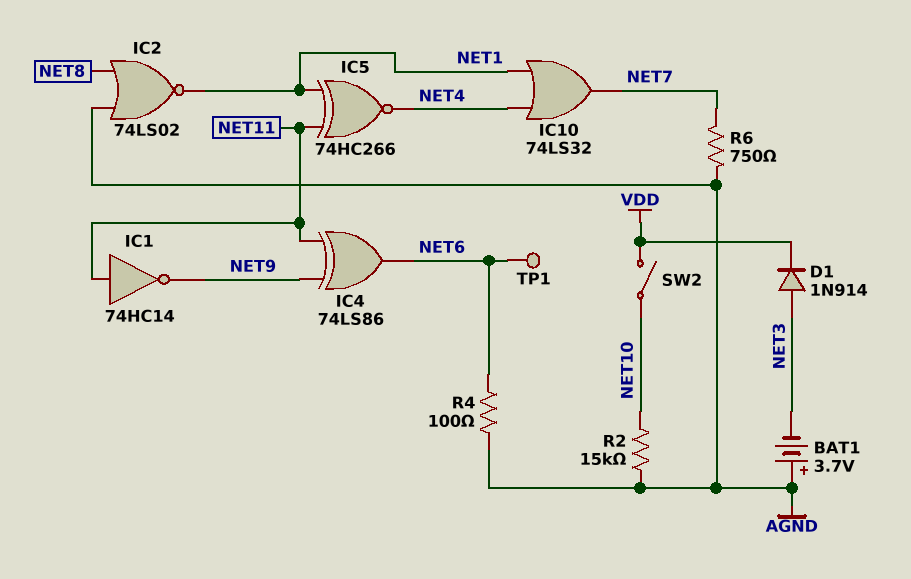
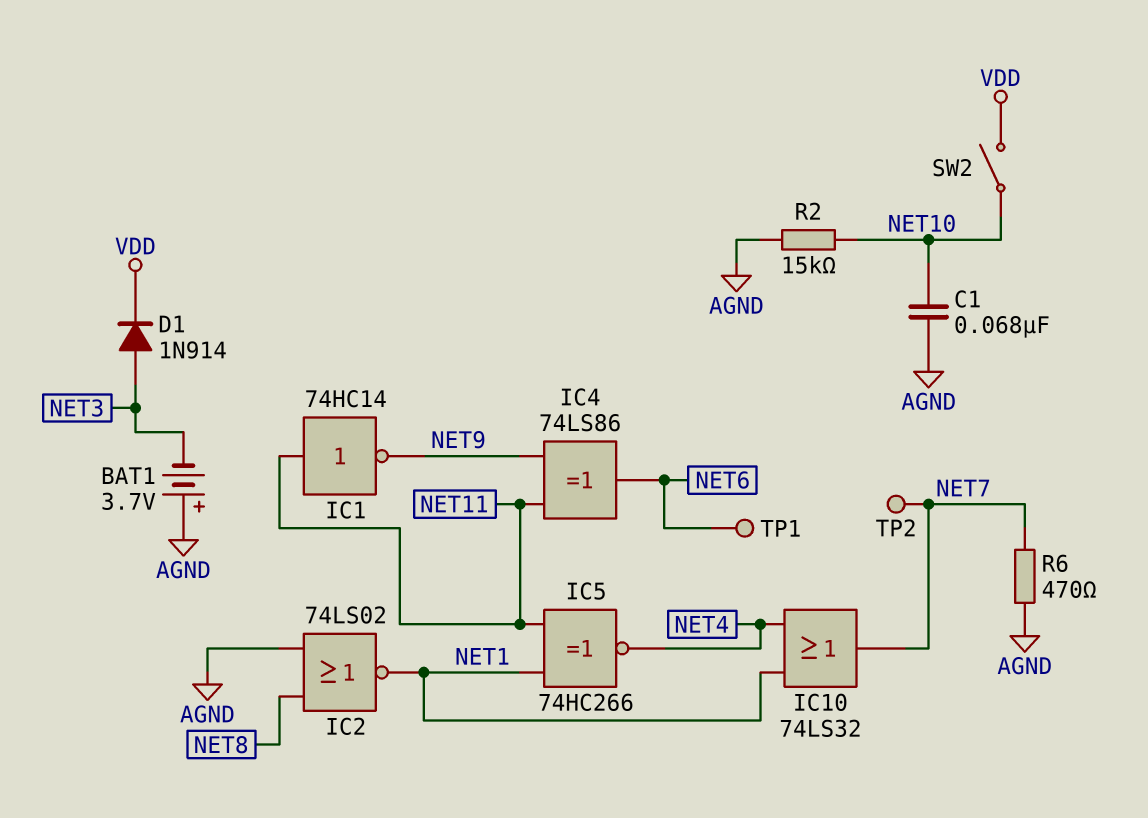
C1: none -> 68nF (AGND, NET10)
R4: 100 (AGND, NET6) -> none
R6: 750 (AGND, NET7) -> 470 (AGND, NET7)
TP2: none -> test point (NET7)

